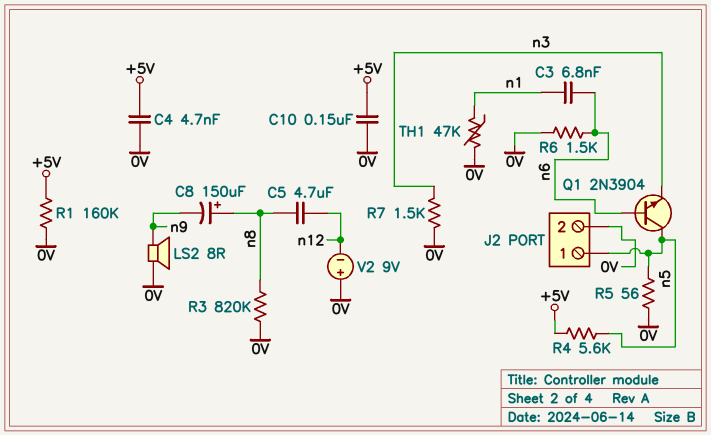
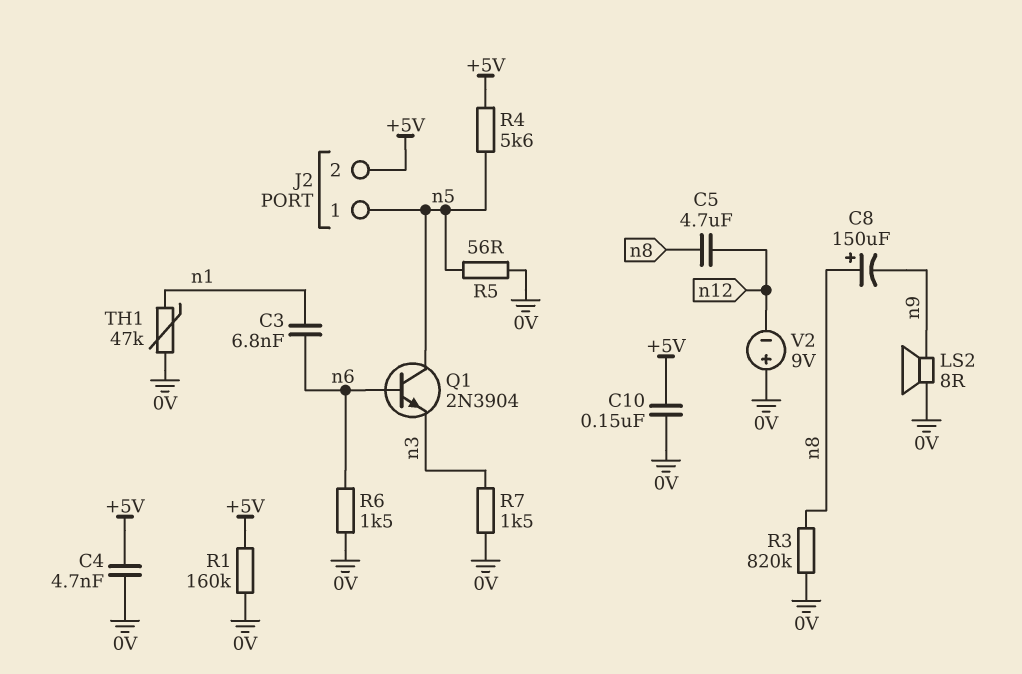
J2 pin 2: 0V -> +5V

